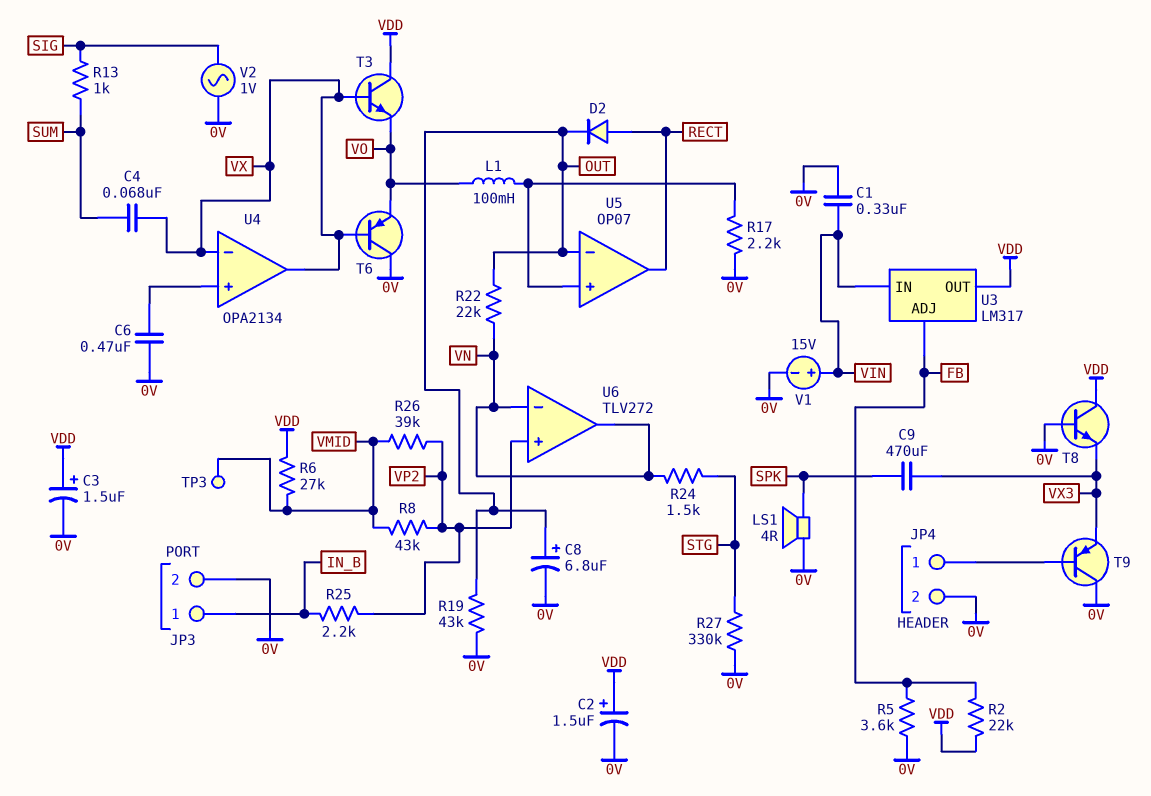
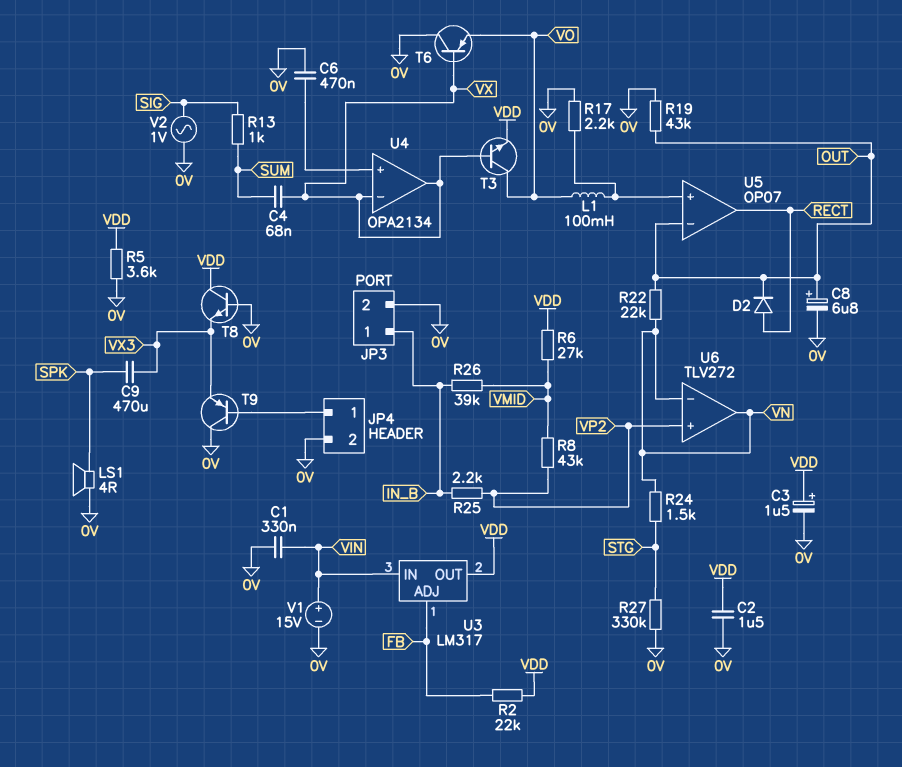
C2: 1.5uF (plus VDD, minus 0V) -> 1.5uF (0V, VDD)
R5: 3.6k (0V, FB) -> 3.6k (0V, VDD)
R26: 39k (VMID, VP2) -> 39k (IN_B, VMID)
T3: NPN (B VX, C VDD, E VO) -> NPN (B VX, C VO, E VDD)
TP3: test point (VMID) -> none

